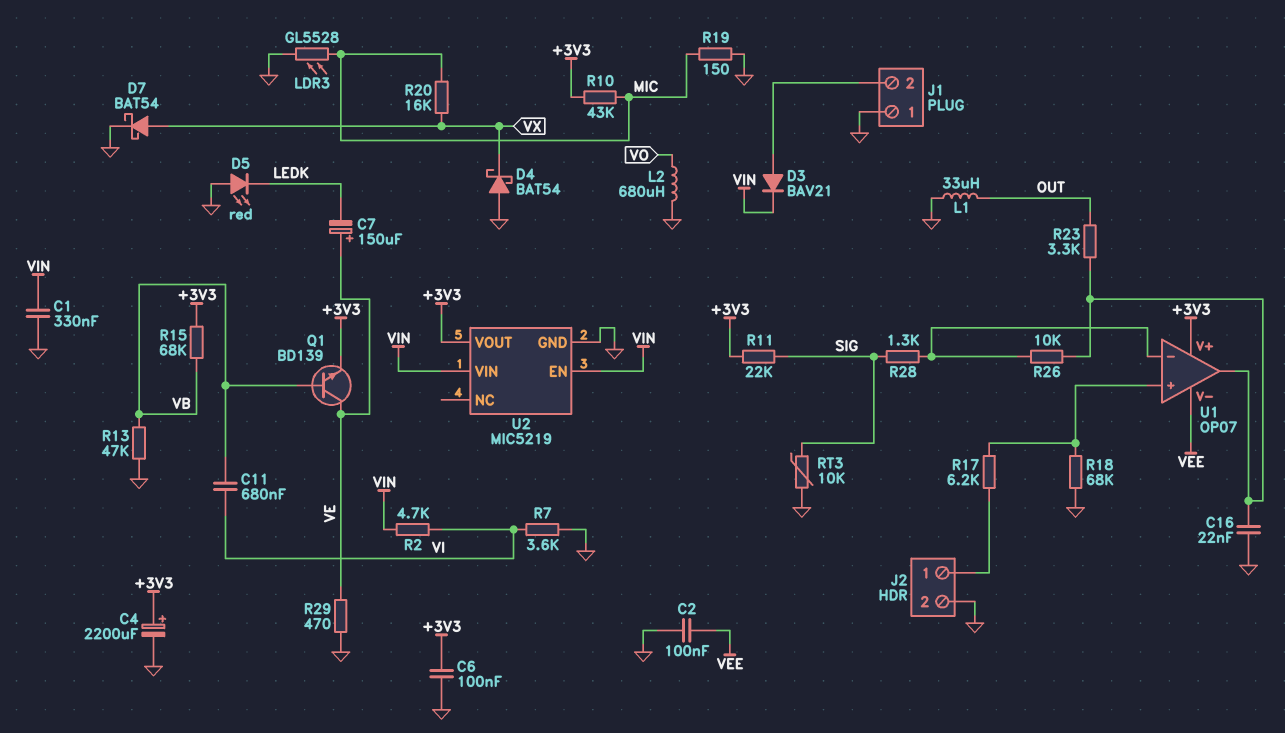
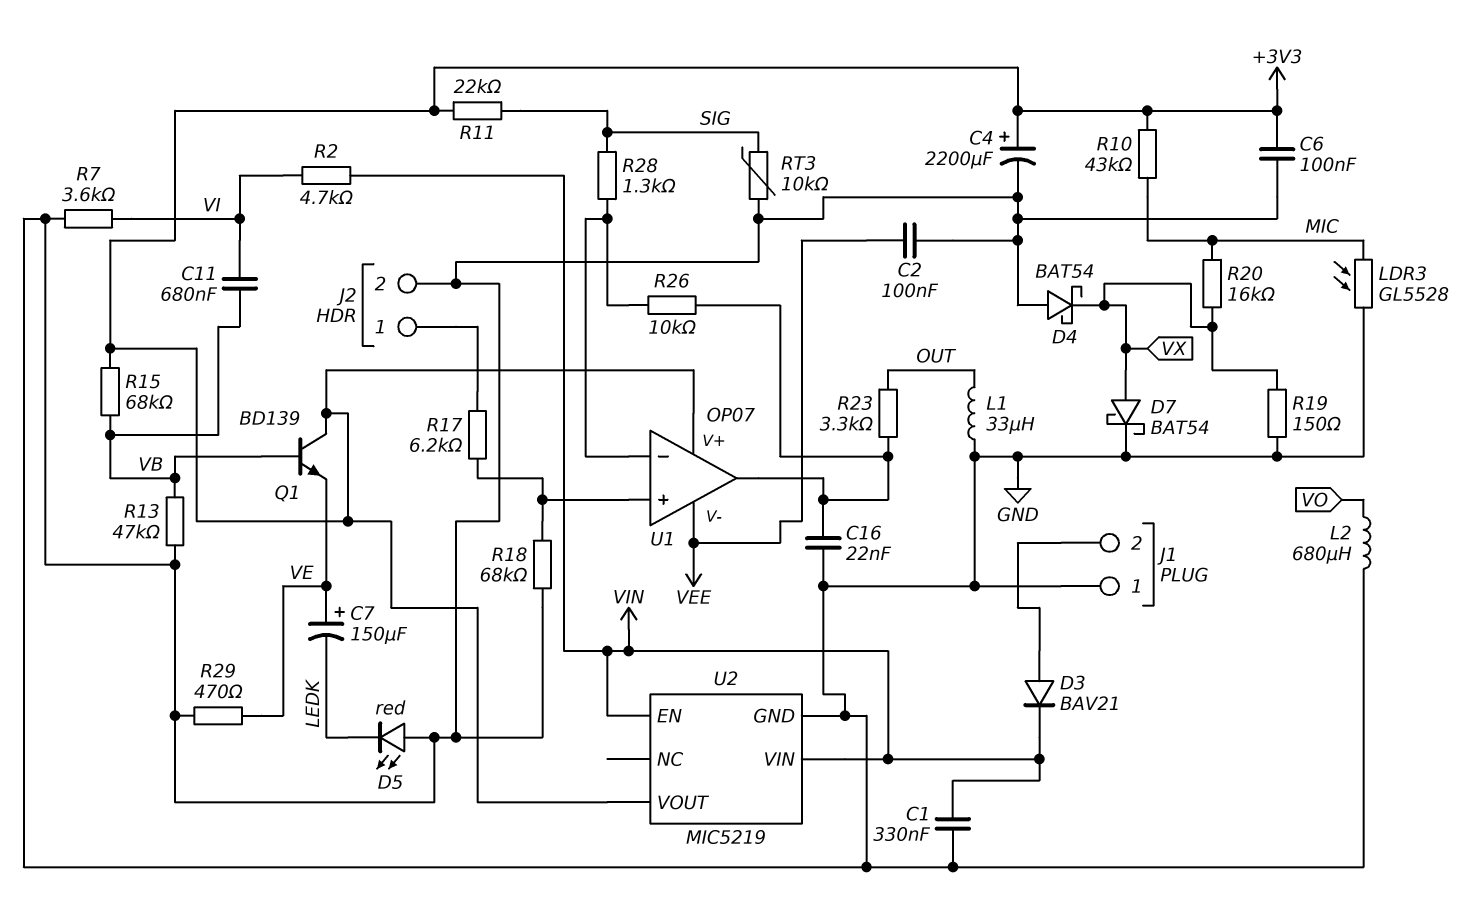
Q1: NPN BD139 (B VB, C VE, E +3V3) -> NPN BD139 (B VB, C +3V3, E VE)
R19: 150 (GND, MIC) -> 150 (GND, VX)

